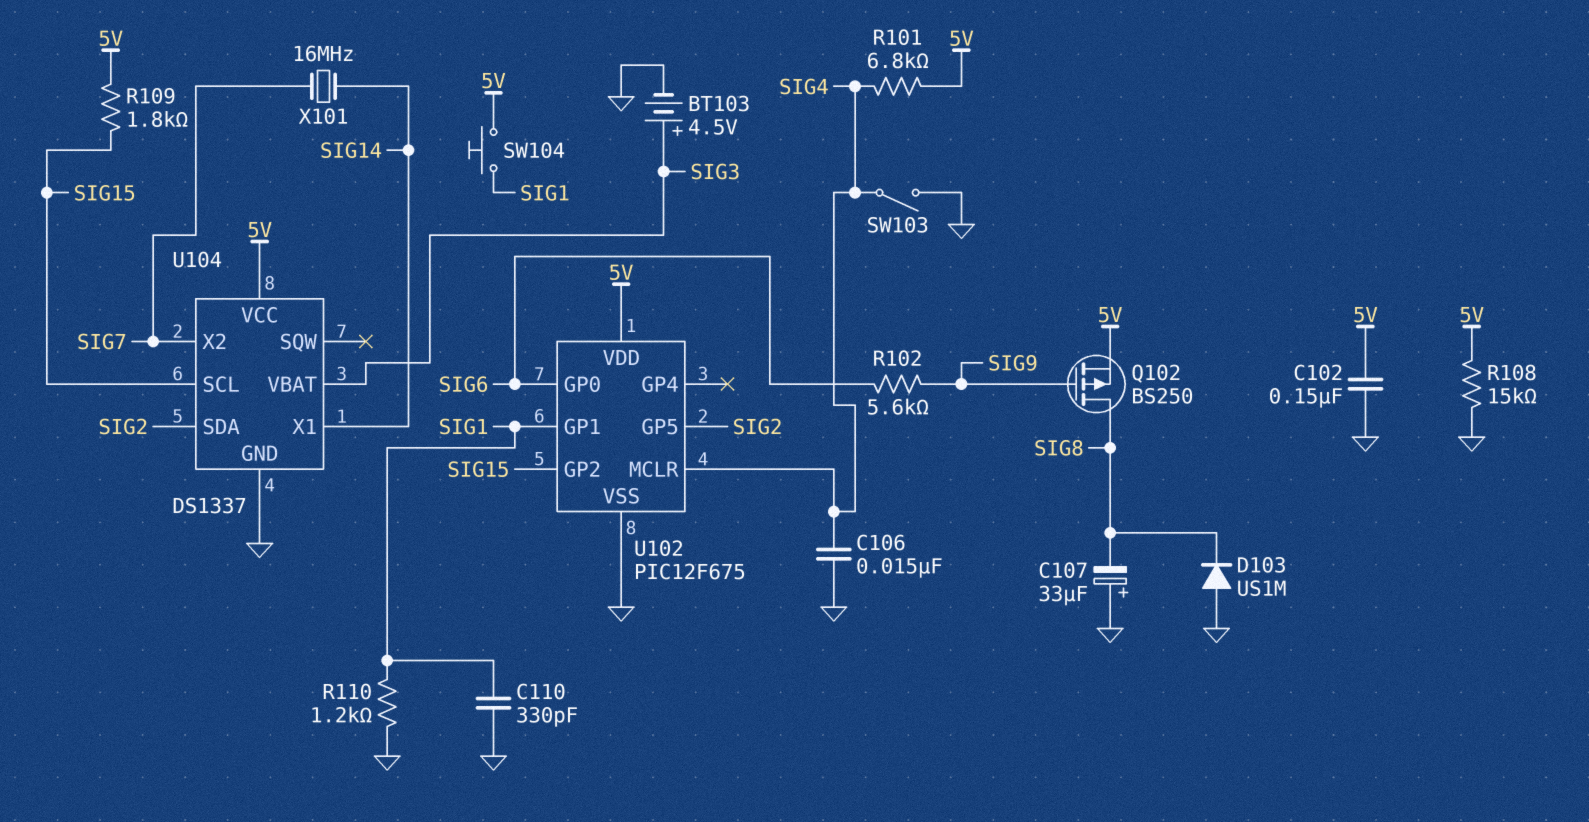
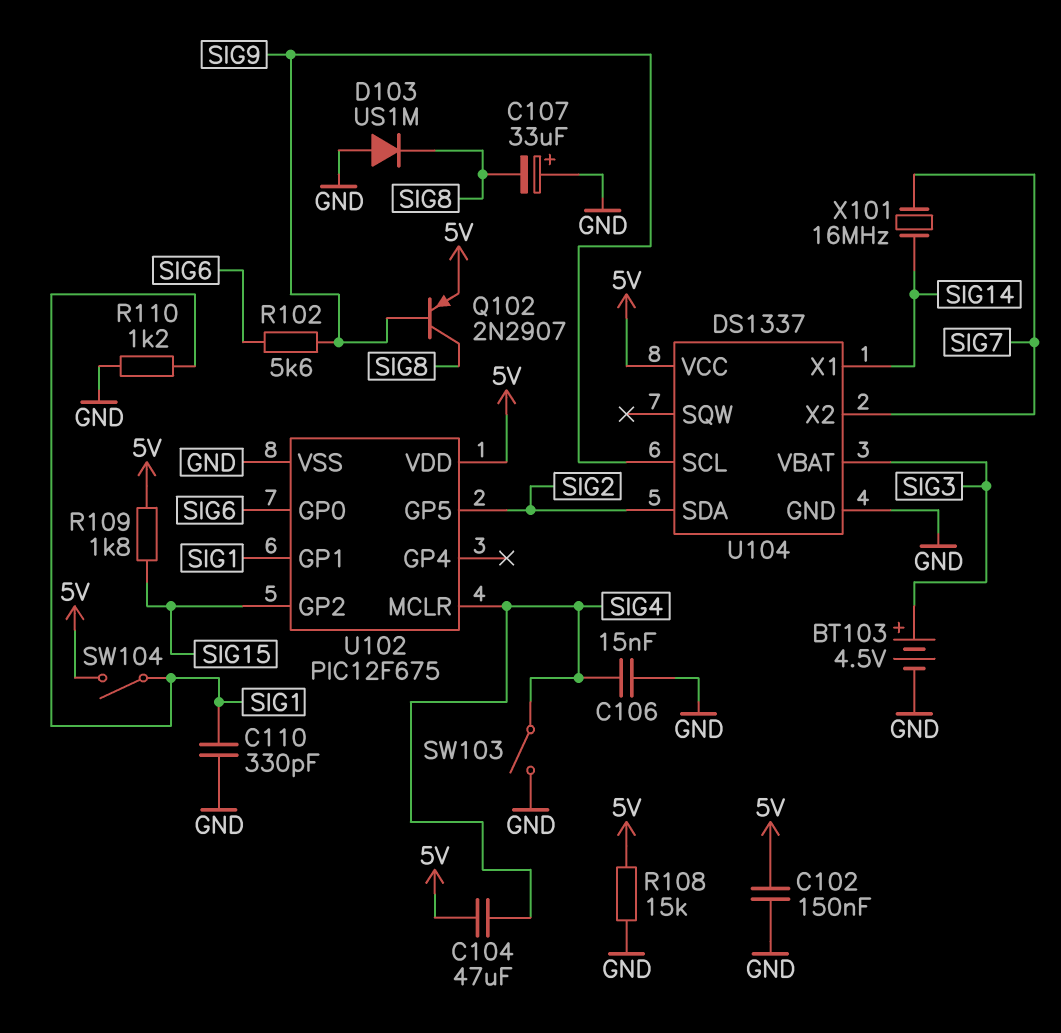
C104: none -> 47uF (5V, SIG4)
Q102: PMOS BS250 (G SIG9, D SIG8, S 5V) -> PNP 2N2907 (B SIG9, C SIG8, E 5V)
R101: 6.8k (5V, SIG4) -> none
SW104: button (5V, SIG1) -> switch (5V, SIG1)
U104 pin SCL: SIG15 -> SIG9

